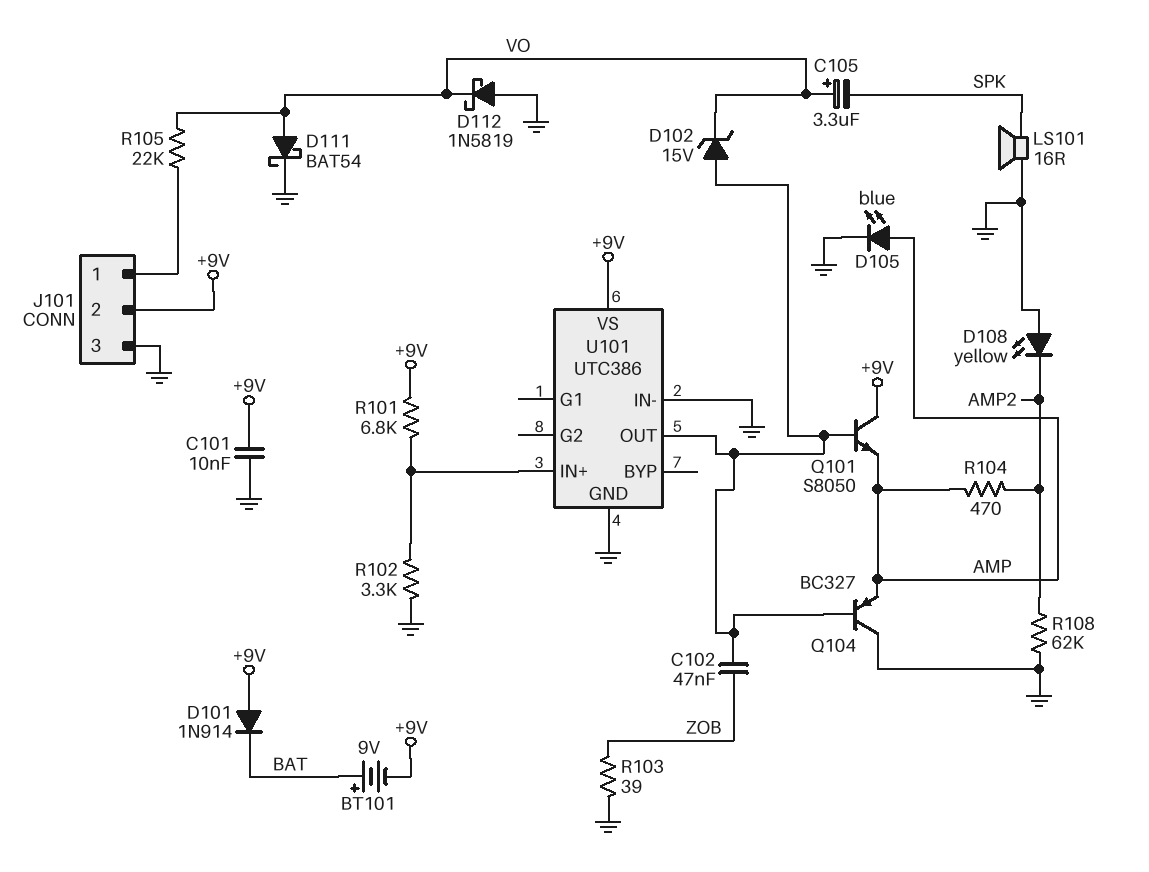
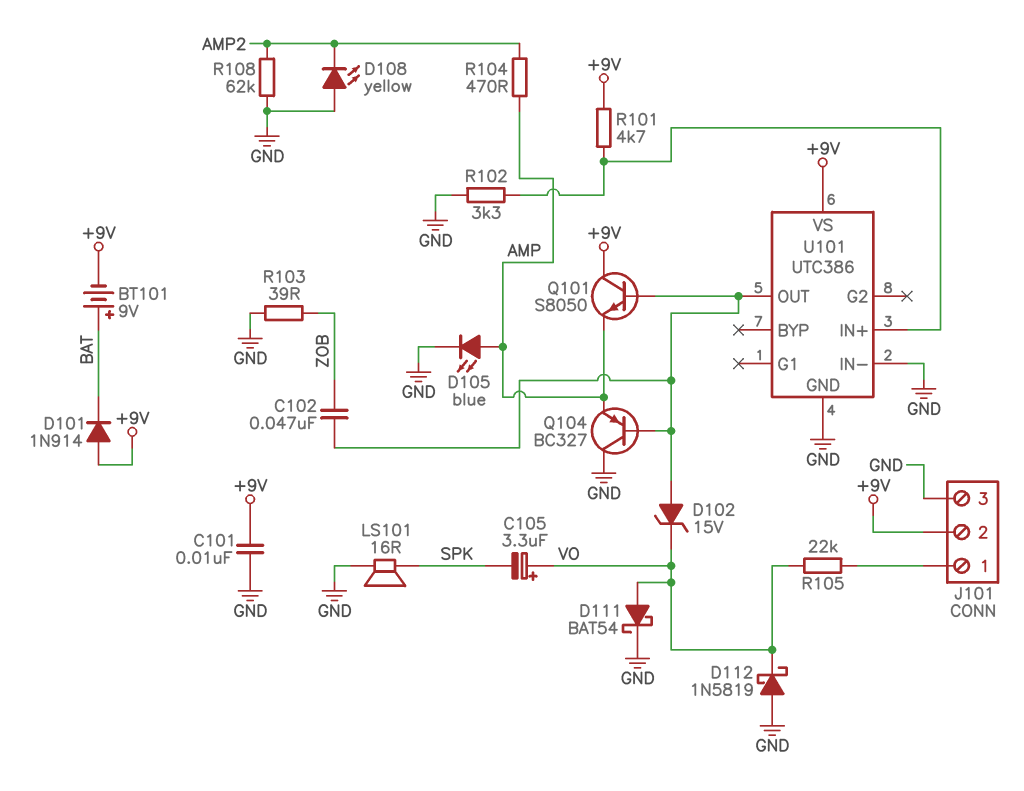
R101: 6.8k (+9V, U101/IN+) -> 4.7k (+9V, U101/IN+)

